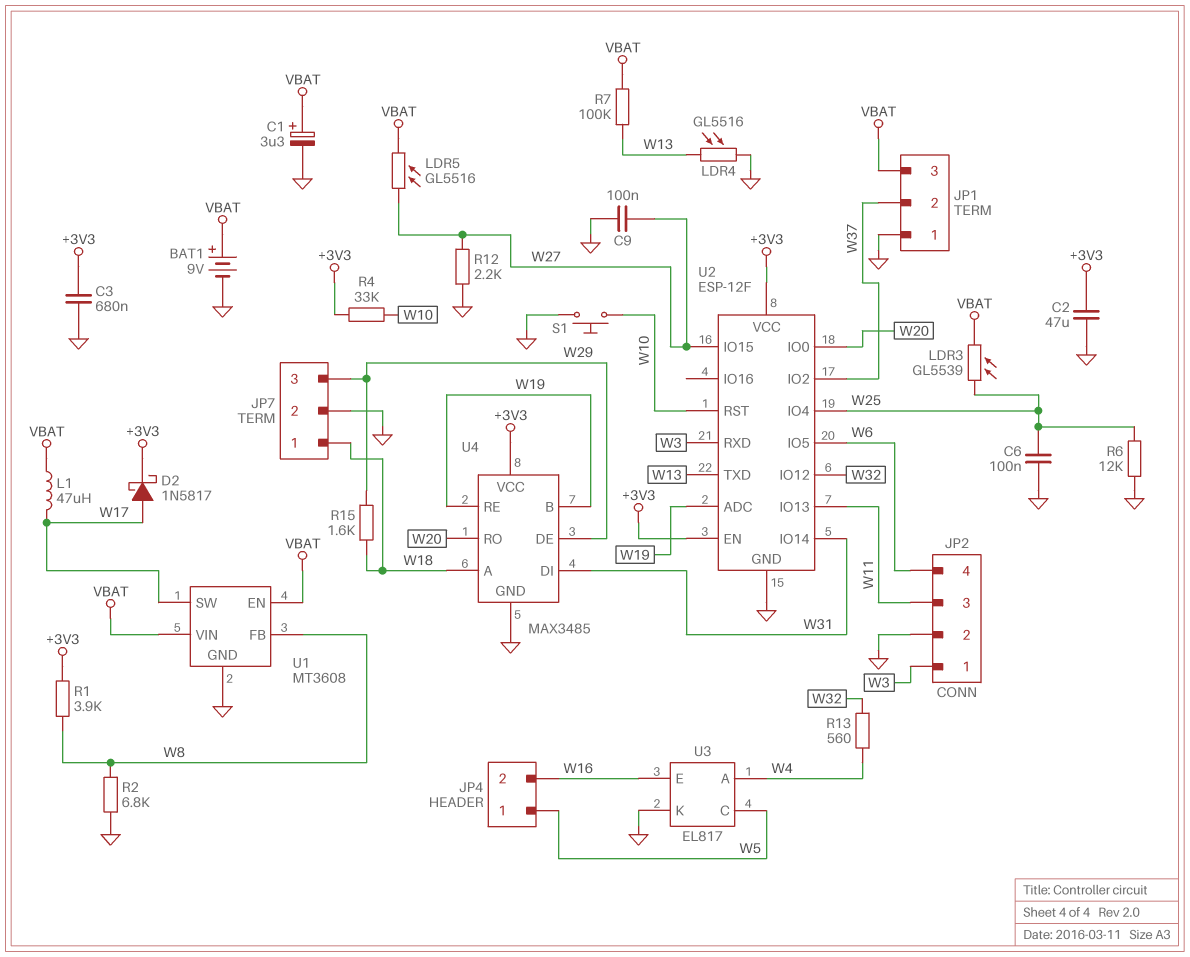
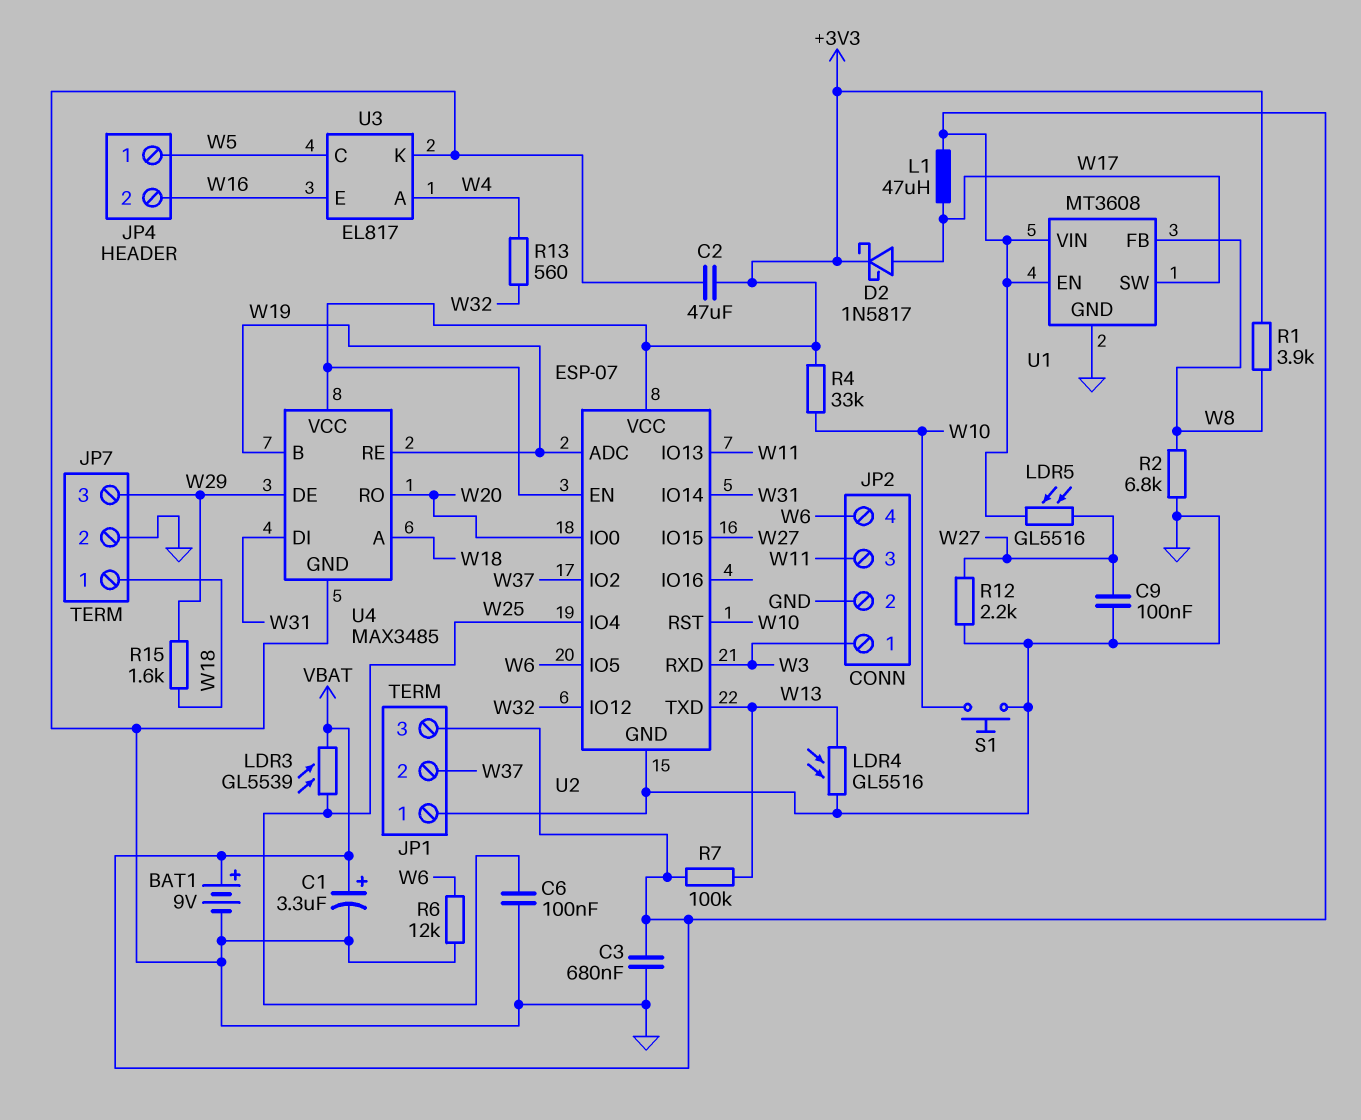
C3: 680nF (+3V3, GND) -> 680nF (GND, VBAT)
R6: 12k (GND, W25) -> 12k (GND, W6)
U2: ESP-12F -> ESP-07

